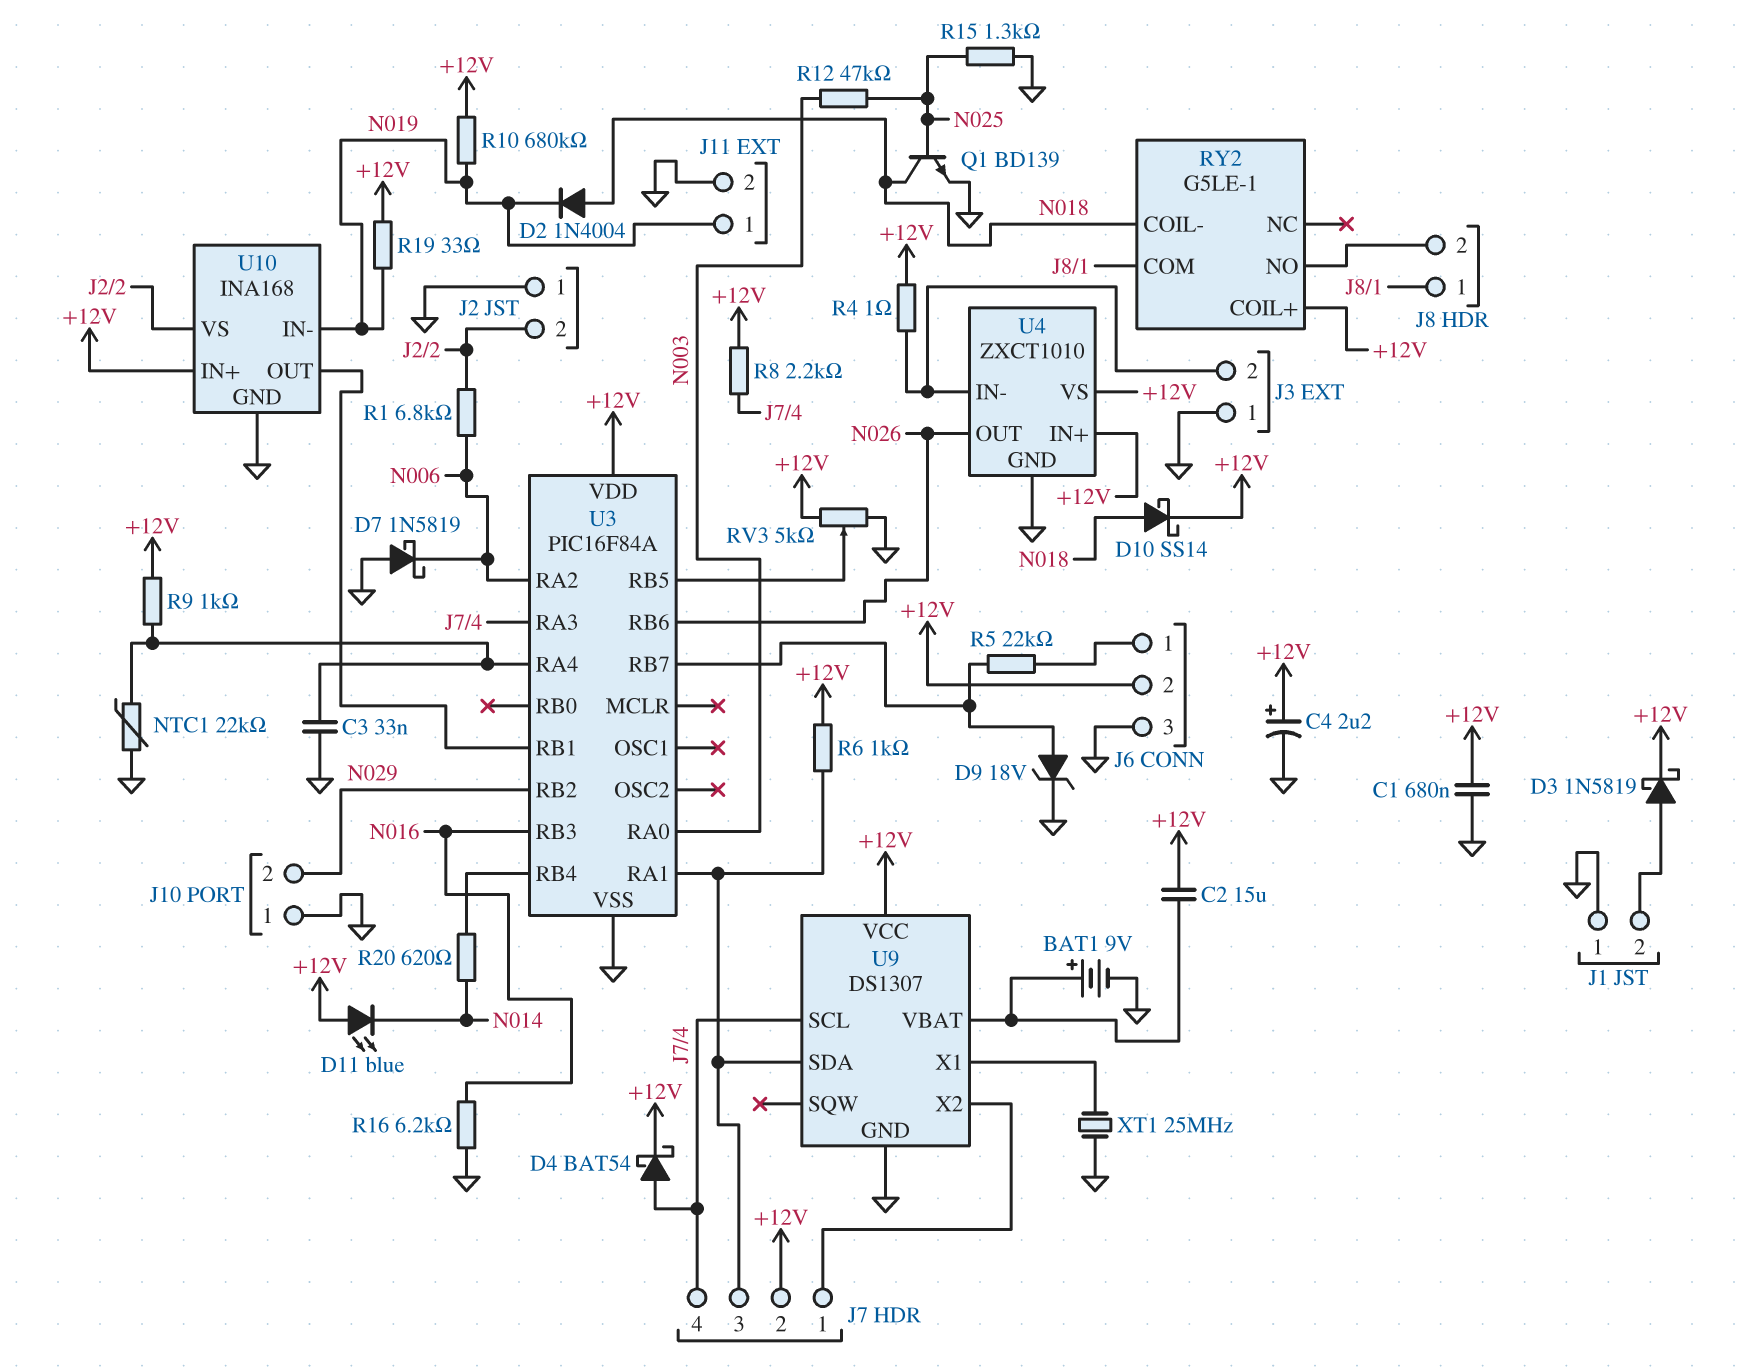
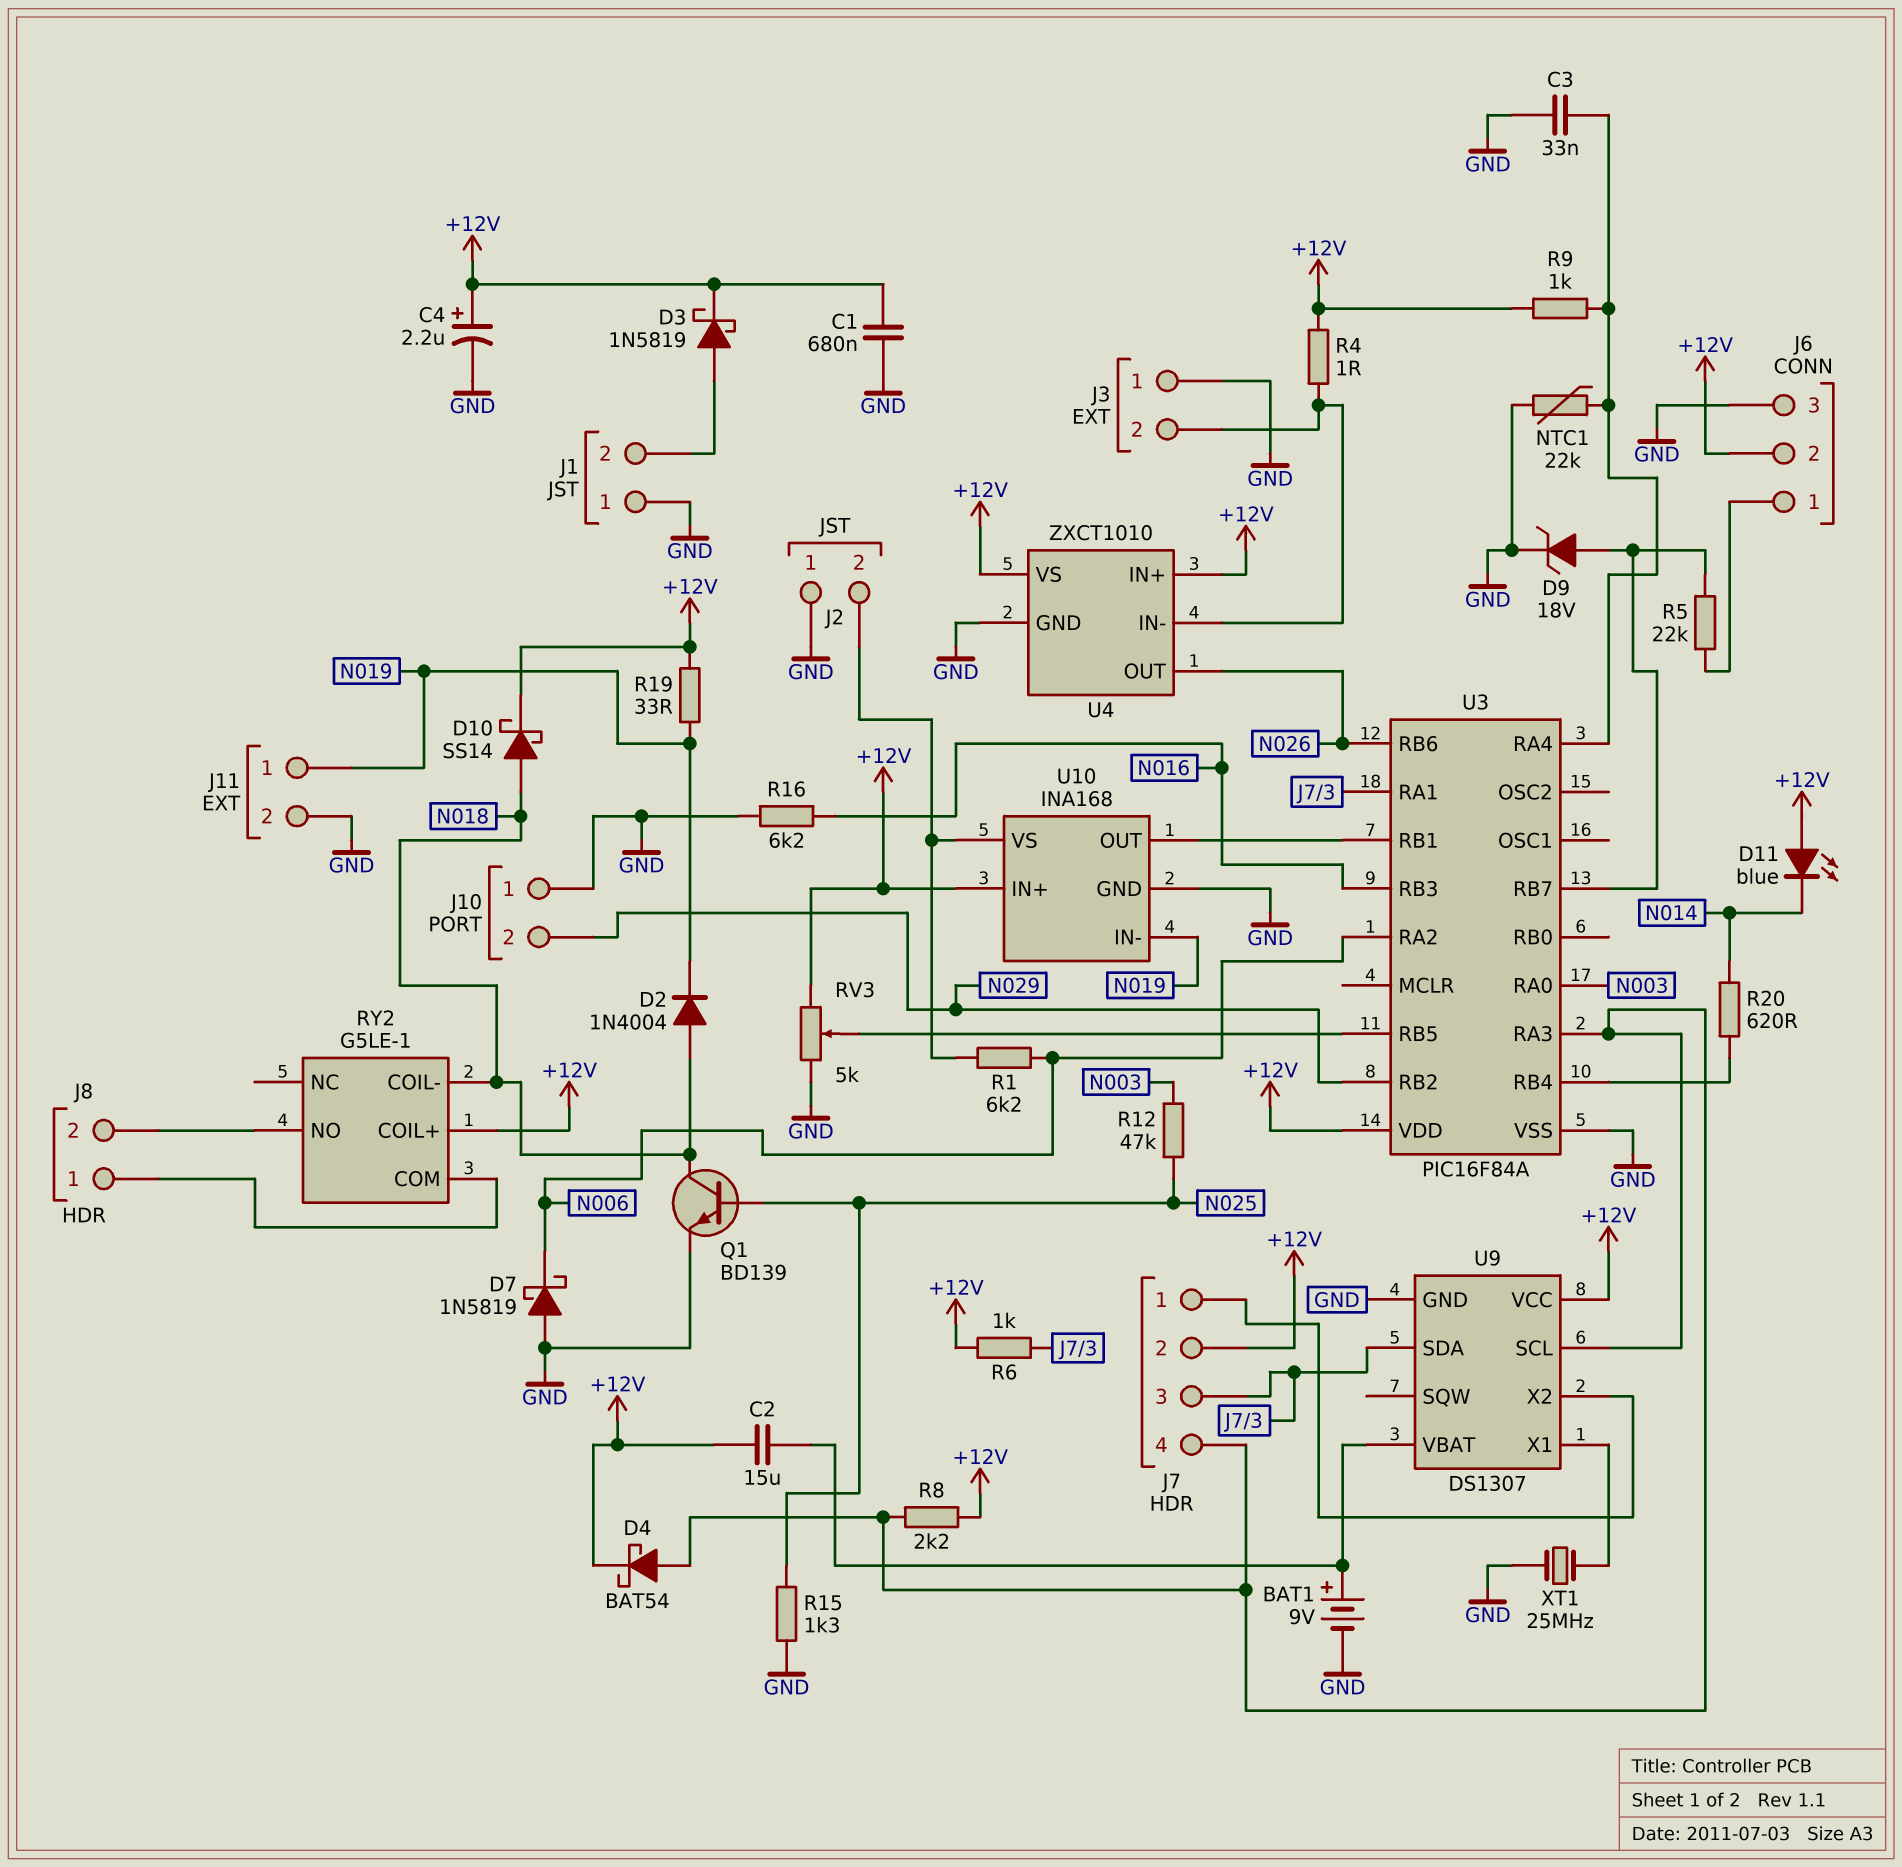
R1: 6.8k (J2/2, N006) -> 6.2k (J2/2, N006)
R10: 680k (+12V, N019) -> none

